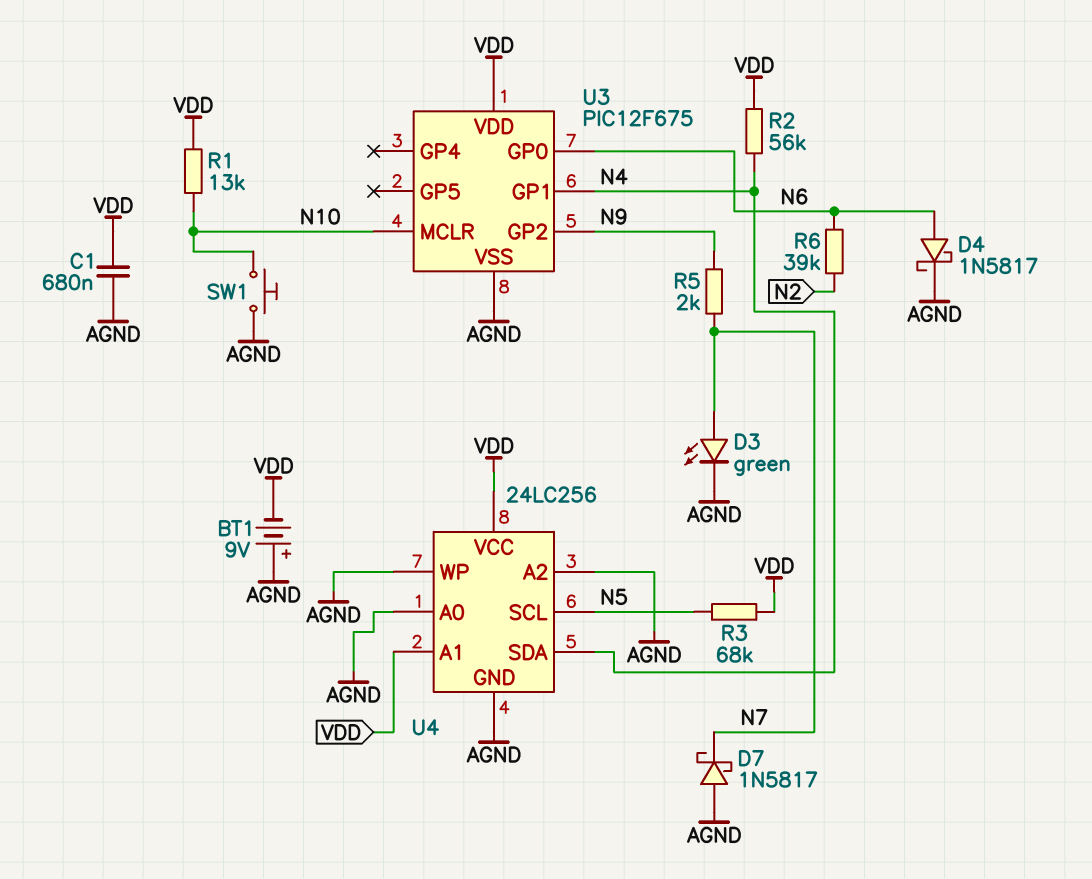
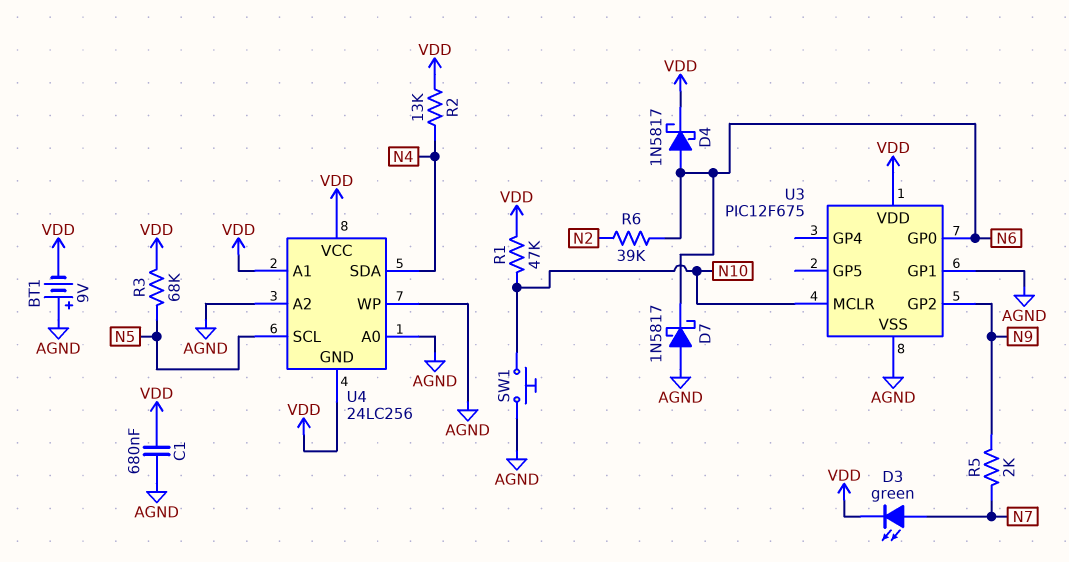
D3: LED green (A N7, K AGND) -> LED green (A N7, K VDD)
D4: schottky 1N5817 (A N6, K AGND) -> schottky 1N5817 (A N6, K VDD)
D7: schottky 1N5817 (A AGND, K N7) -> schottky 1N5817 (A AGND, K N6)
R1: 13k (N10, VDD) -> 47k (N10, VDD)
R2: 56k (N4, VDD) -> 13k (N4, VDD)
U3 pin GP1: N4 -> AGND
U4 pin GND: AGND -> VDD

